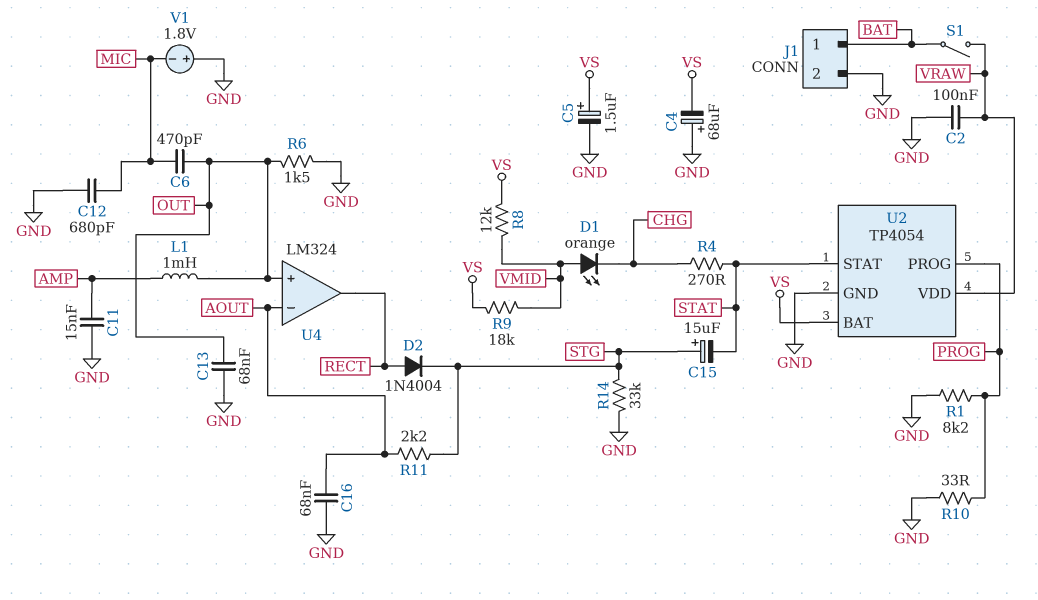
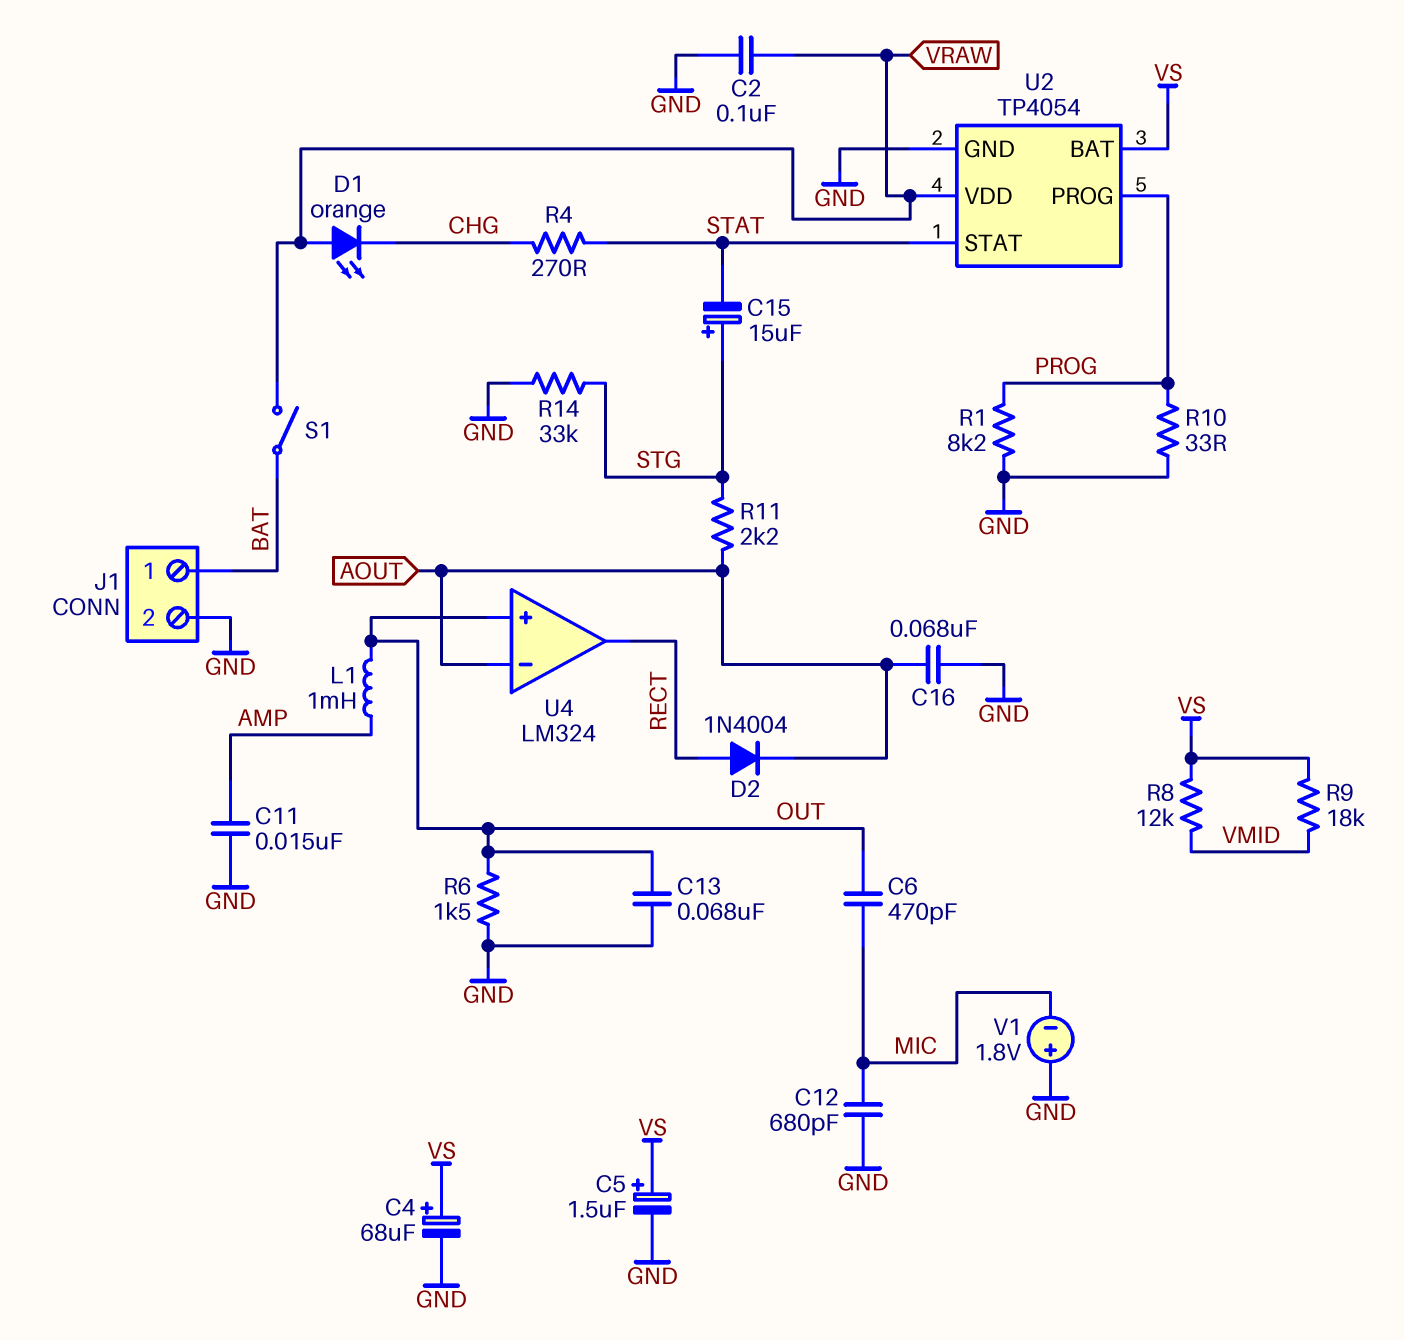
C4: 68uF (plus GND, minus VS) -> 68uF (plus VS, minus GND)
D1: LED orange (A VMID, K CHG) -> LED orange (A VRAW, K CHG)
D2: diode 1N4004 (A RECT, K STG) -> diode 1N4004 (A RECT, K AOUT)

